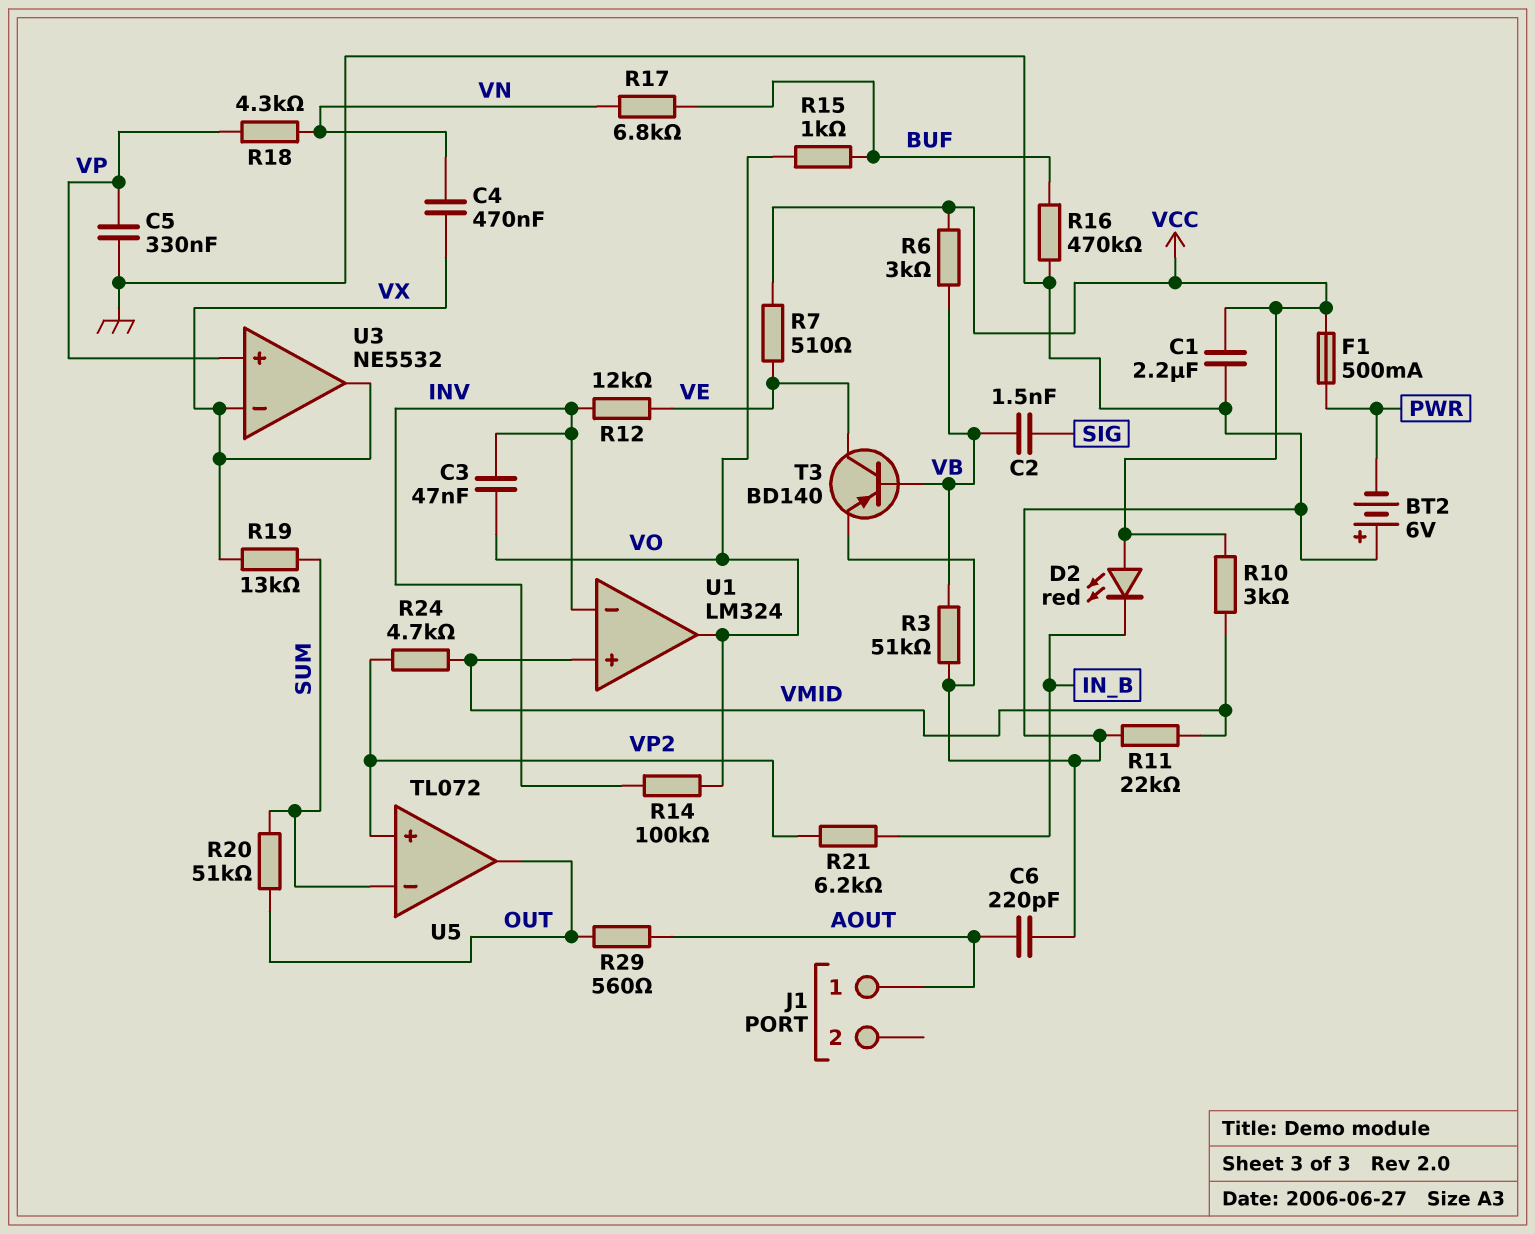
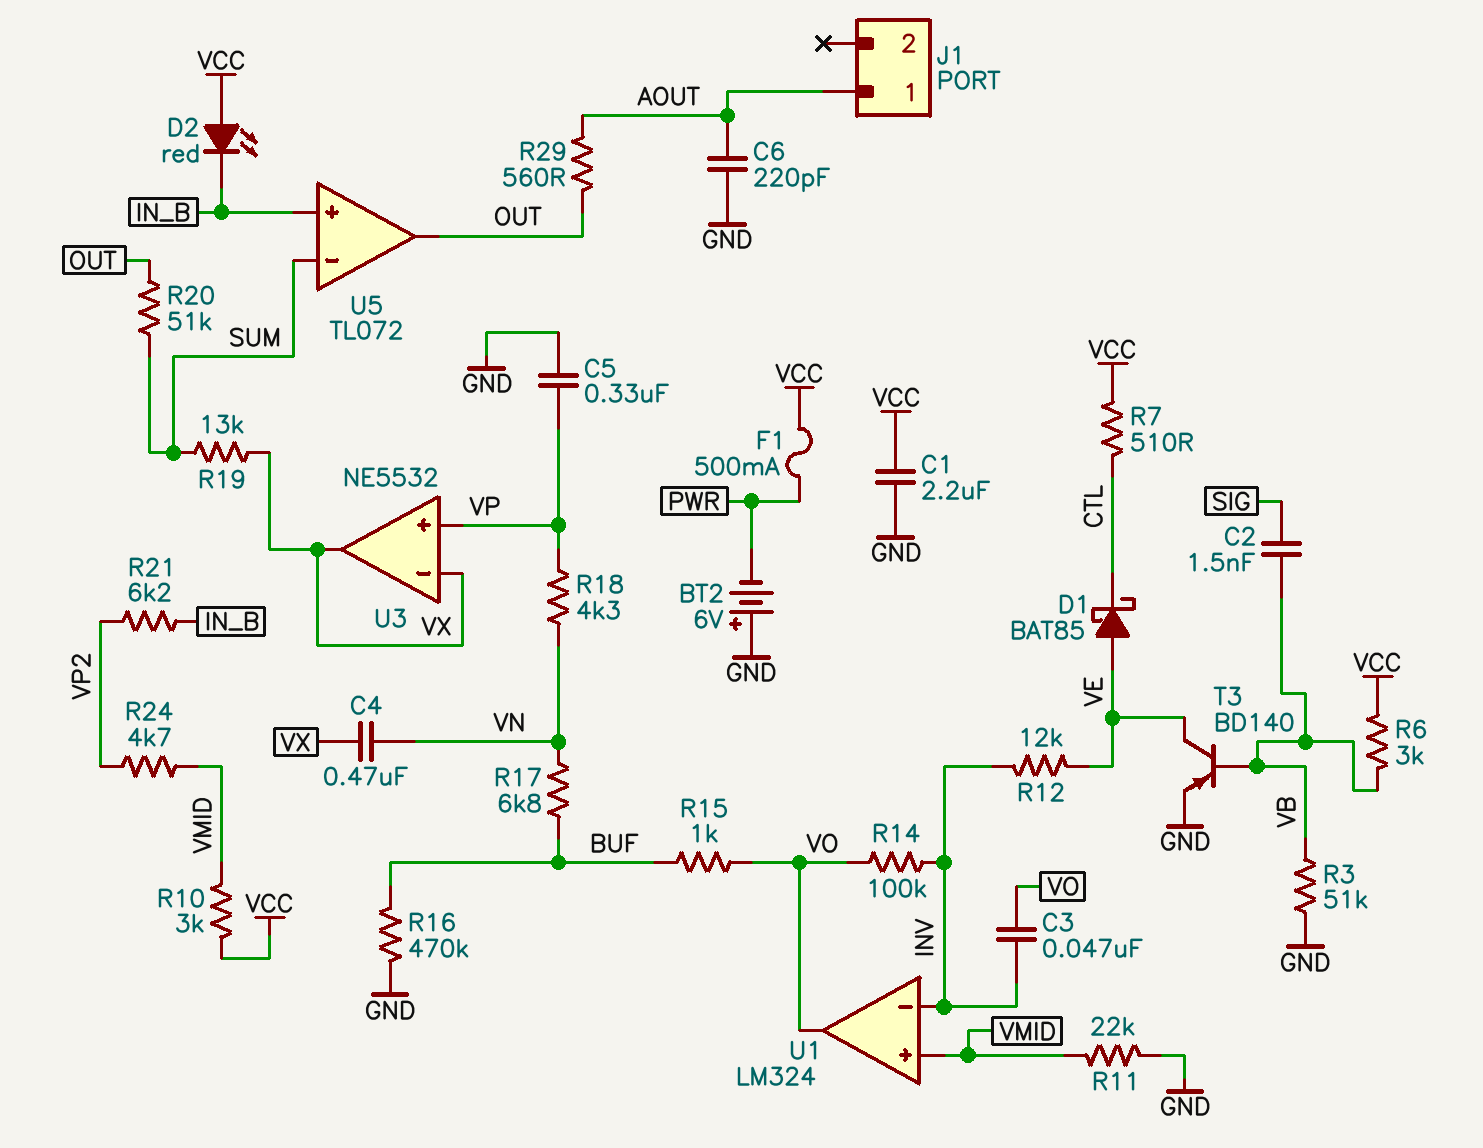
D1: none -> schottky BAT85 (A VE, K CTL)
R7: 510 (VCC, VE) -> 510 (CTL, VCC)
U5 pin in+: VP2 -> IN_B

